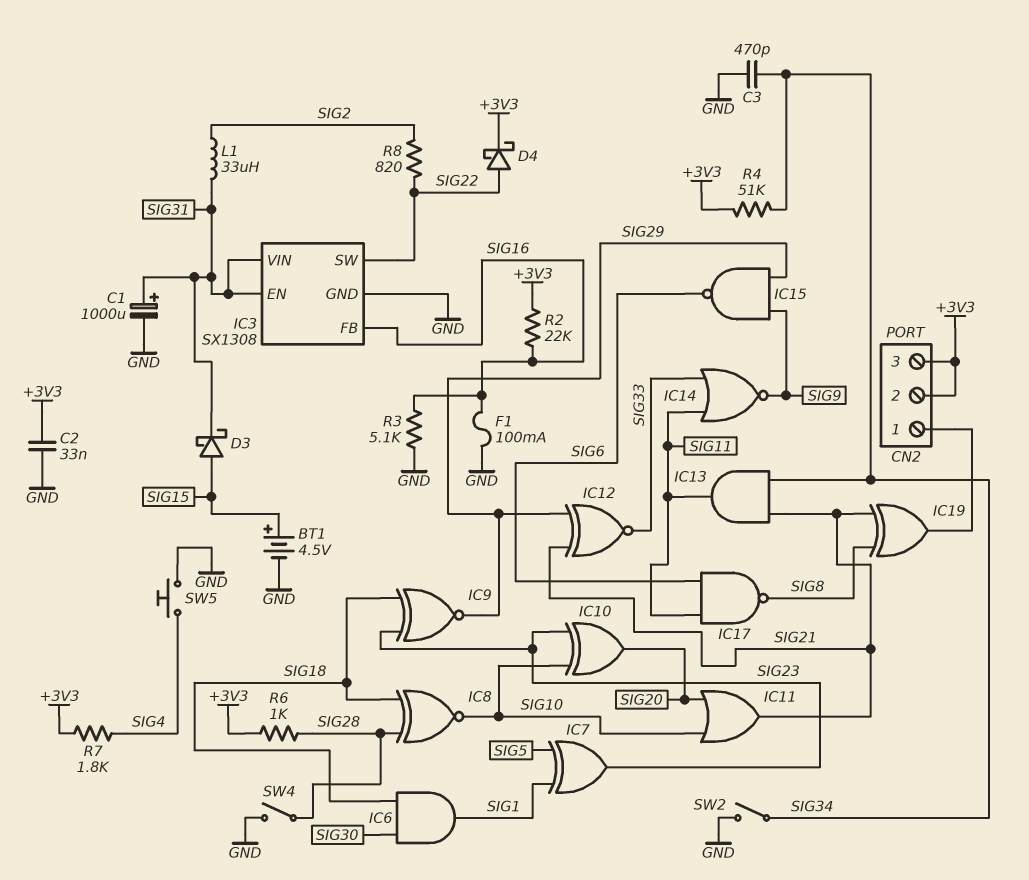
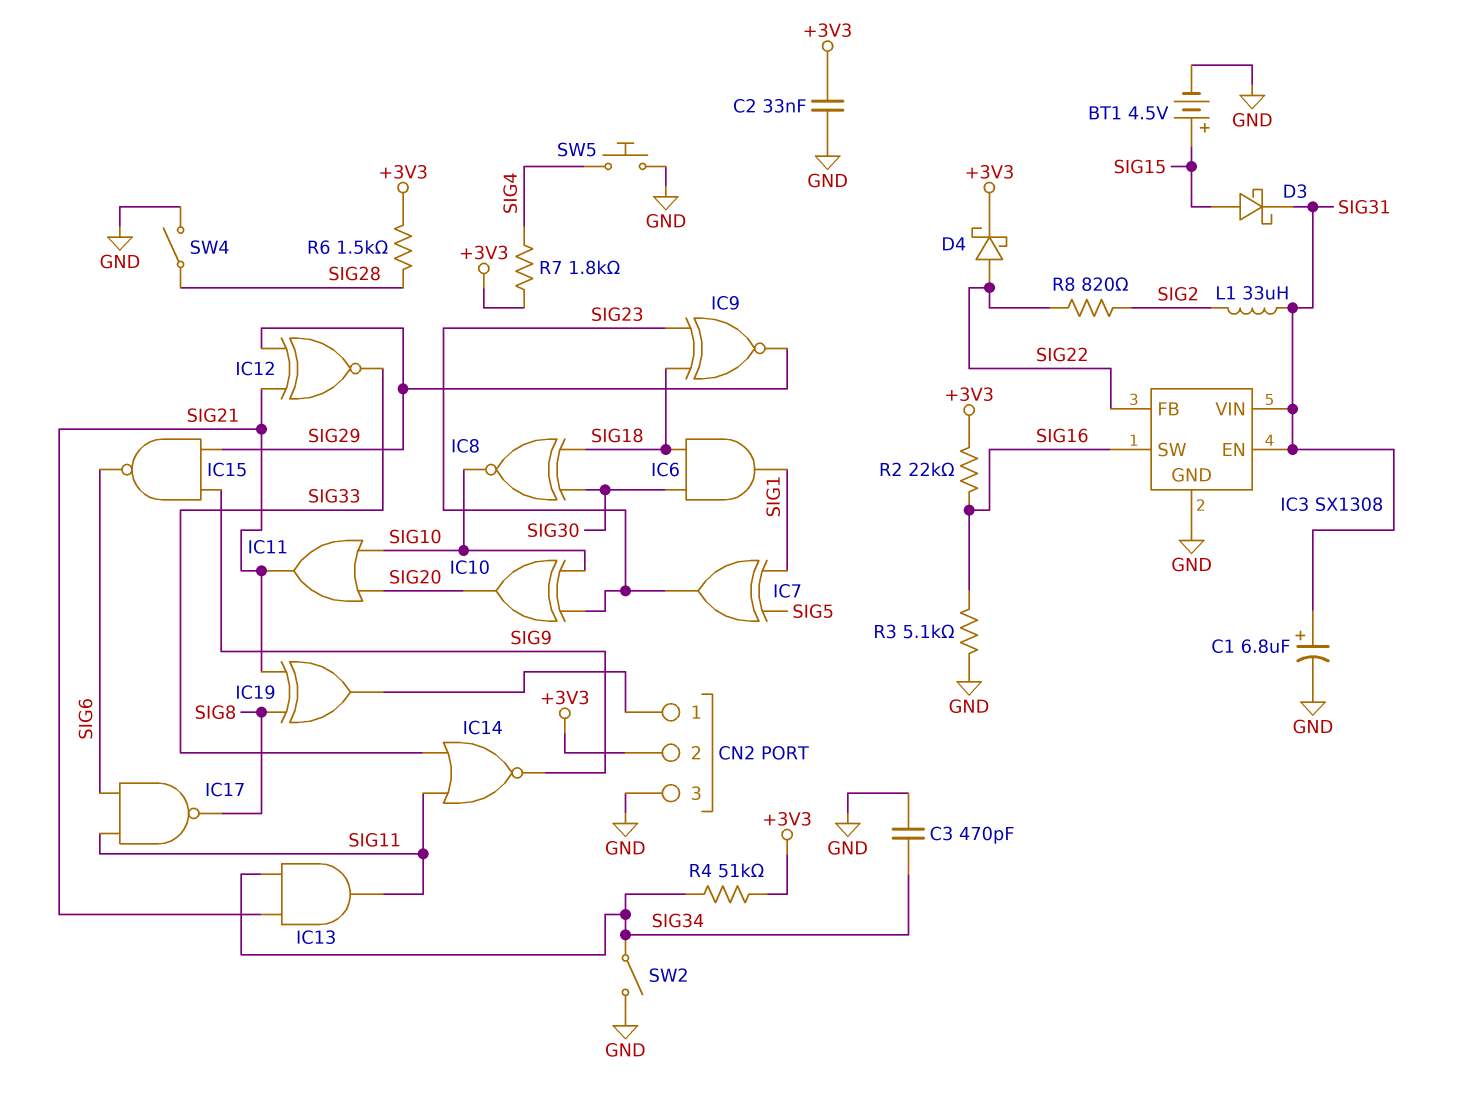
C1: 1000uF (plus SIG31, minus GND) -> 6.8uF (plus SIG31, minus GND)
CN2 pin 3: +3V3 -> GND
F1: 100mA (GND, SIG16) -> none
IC3 pin FB: SIG16 -> SIG22
IC3 pin SW: SIG22 -> SIG16
IC8: XNOR (in SIG18, in SIG28, out SIG10) -> XNOR (in SIG18, in SIG30, out SIG10)
R6: 1k (+3V3, SIG28) -> 1.5k (+3V3, SIG28)

